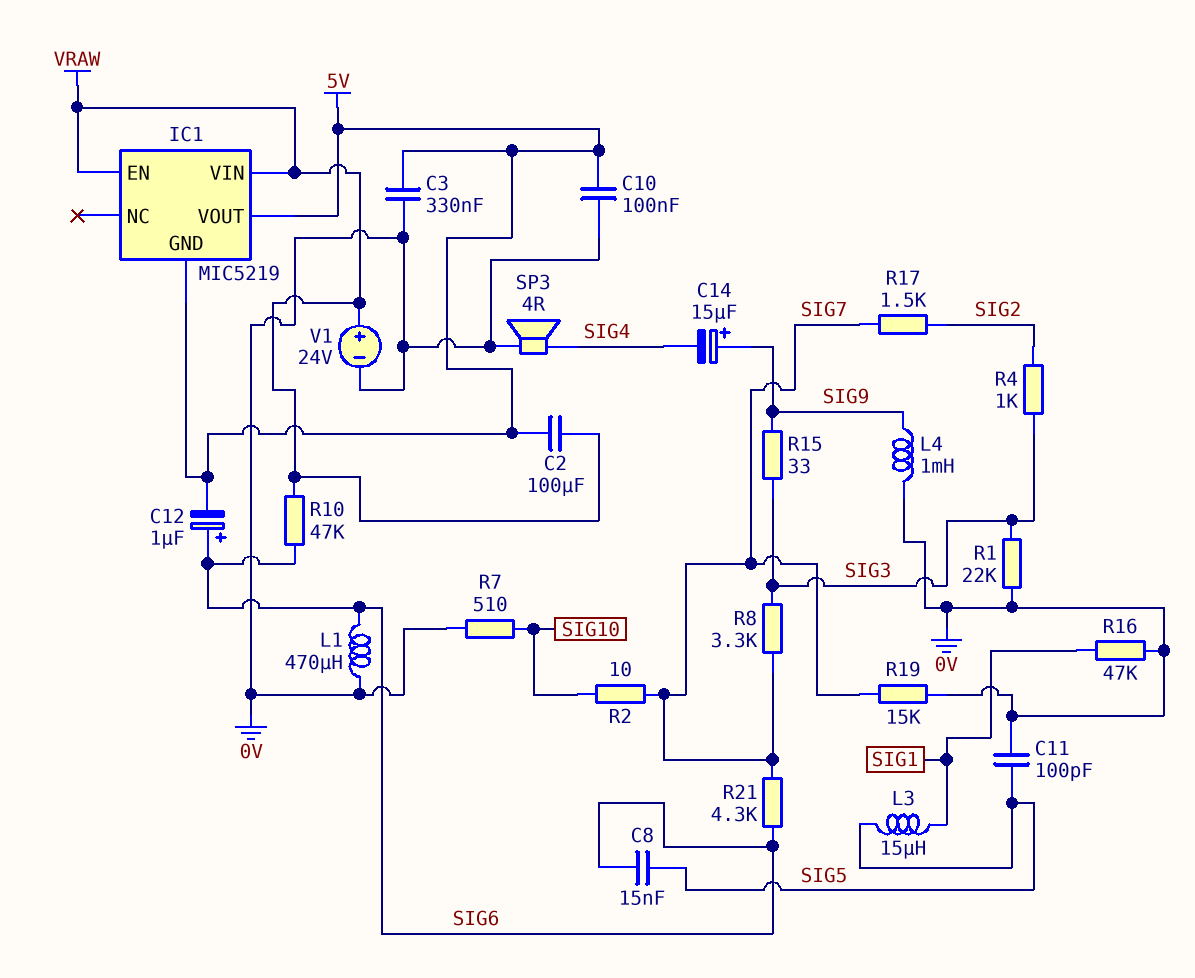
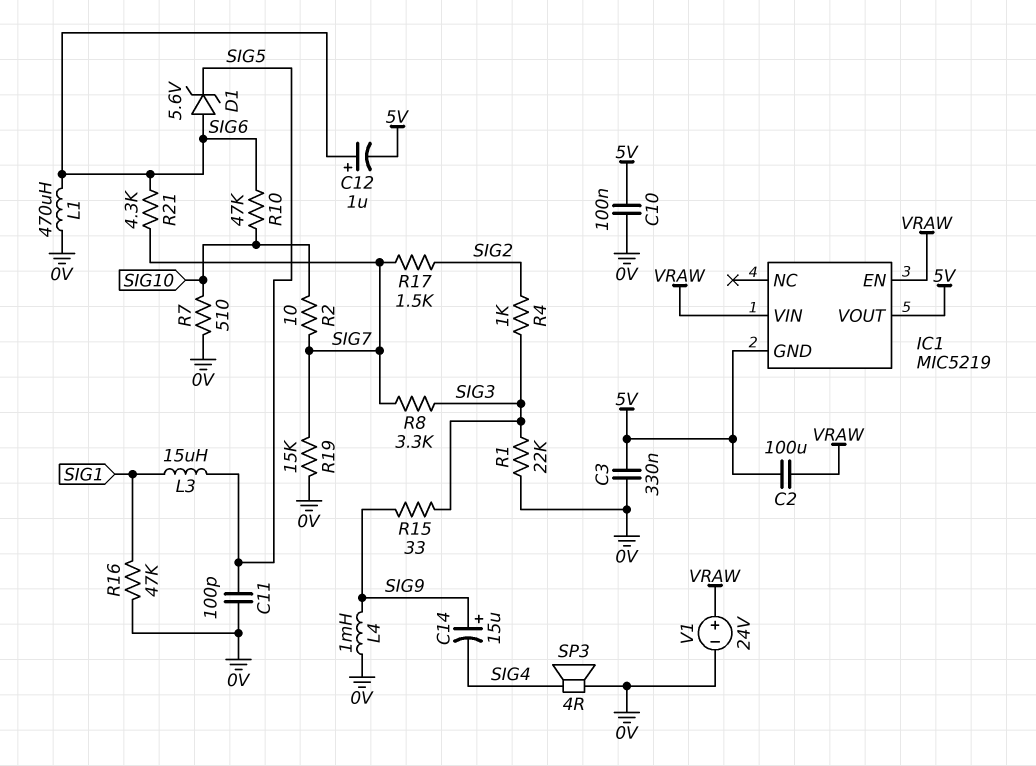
C8: 15nF (SIG5, SIG6) -> none
D1: none -> zener 5.6V (A SIG6, K SIG5)
R10: 47k (SIG6, VRAW) -> 47k (SIG6, SIG10)

